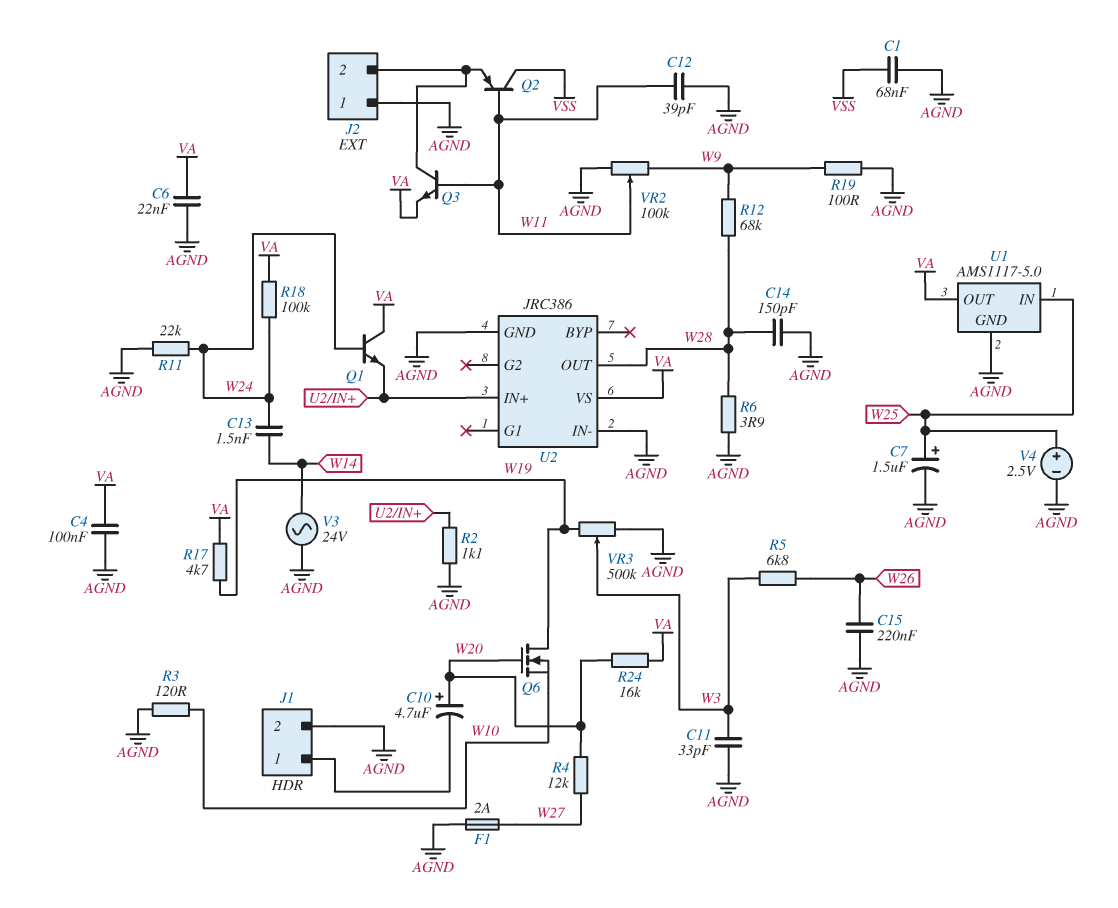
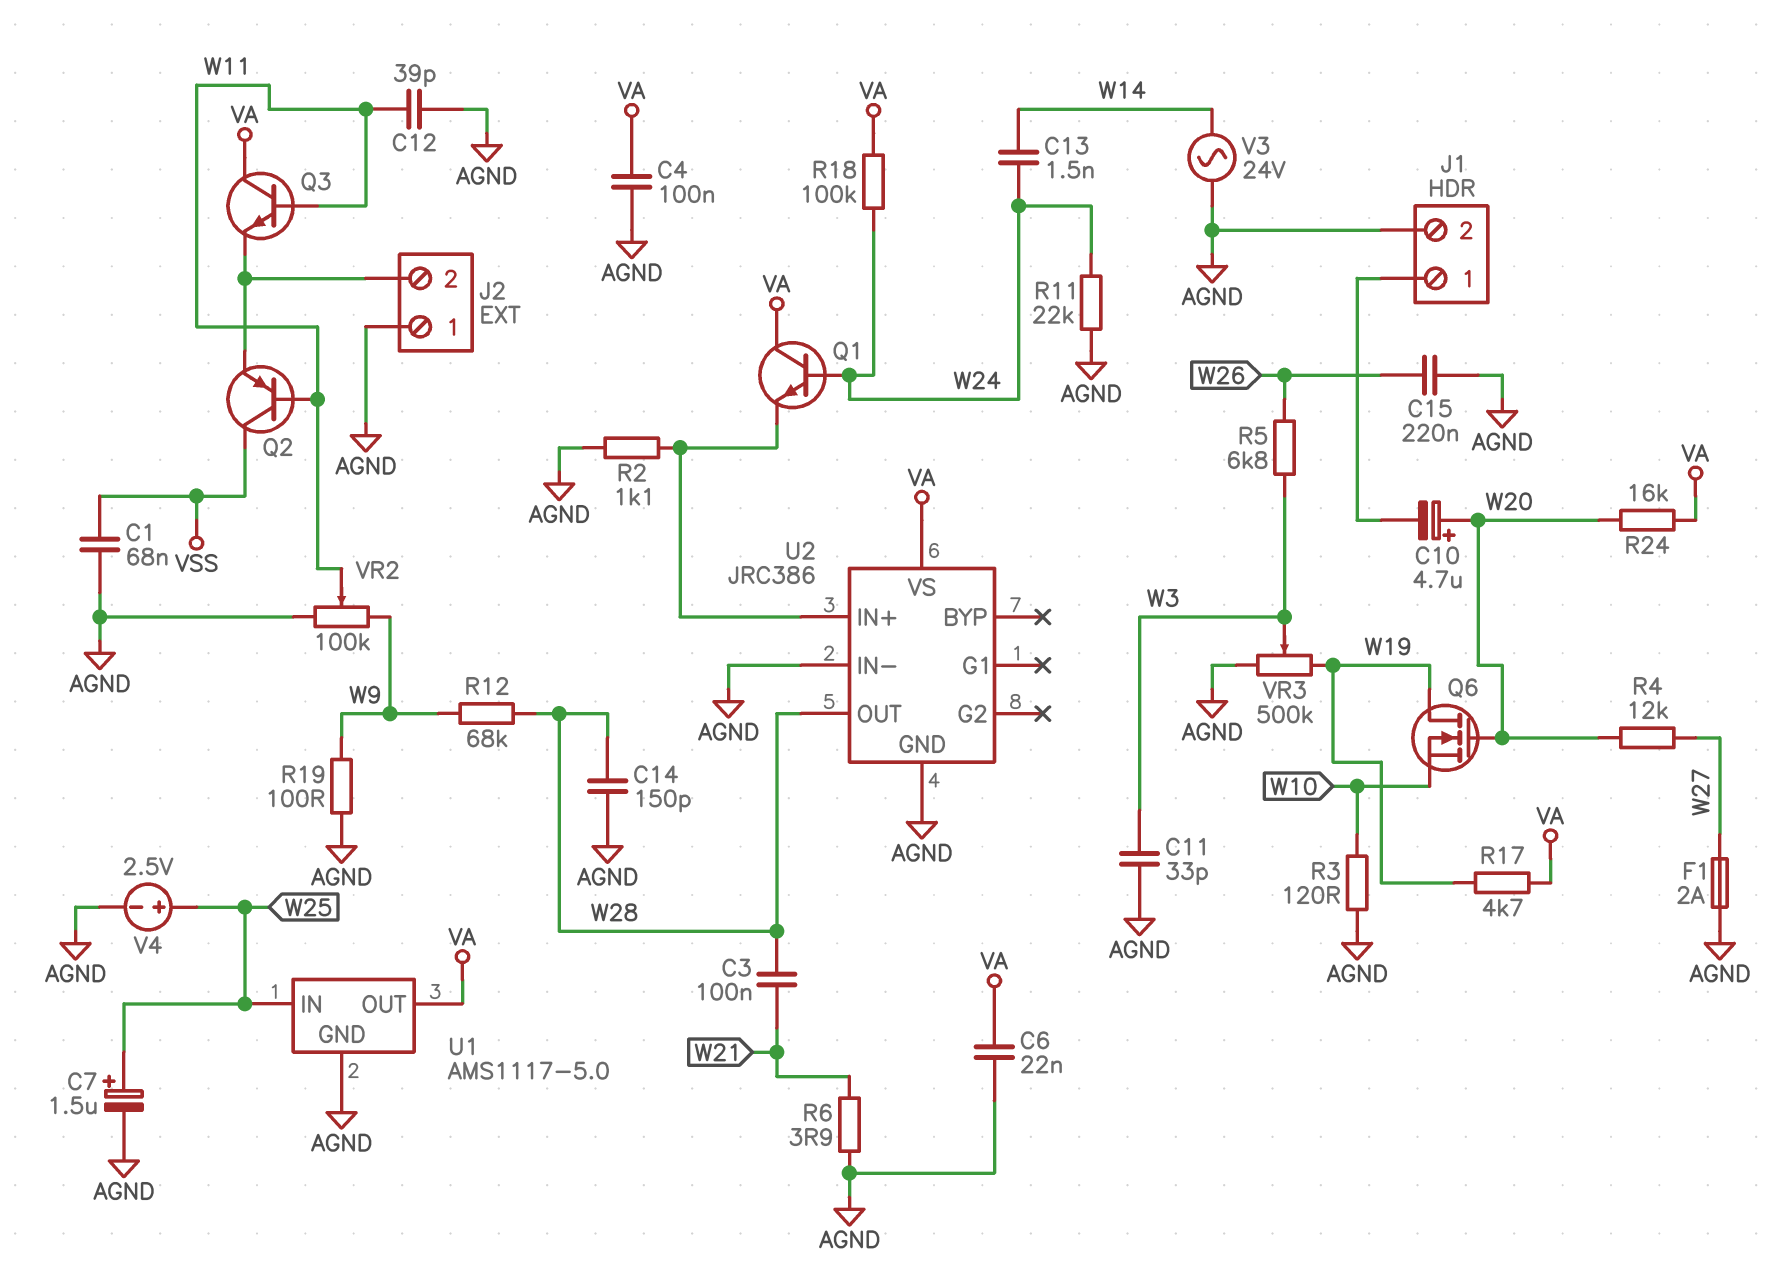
C3: none -> 100nF (W21, W28)
Q3: NPN (B W11, C J2/2, E VA) -> NPN (B W11, C VA, E J2/2)
R6: 3.9 (AGND, W28) -> 3.9 (AGND, W21)

